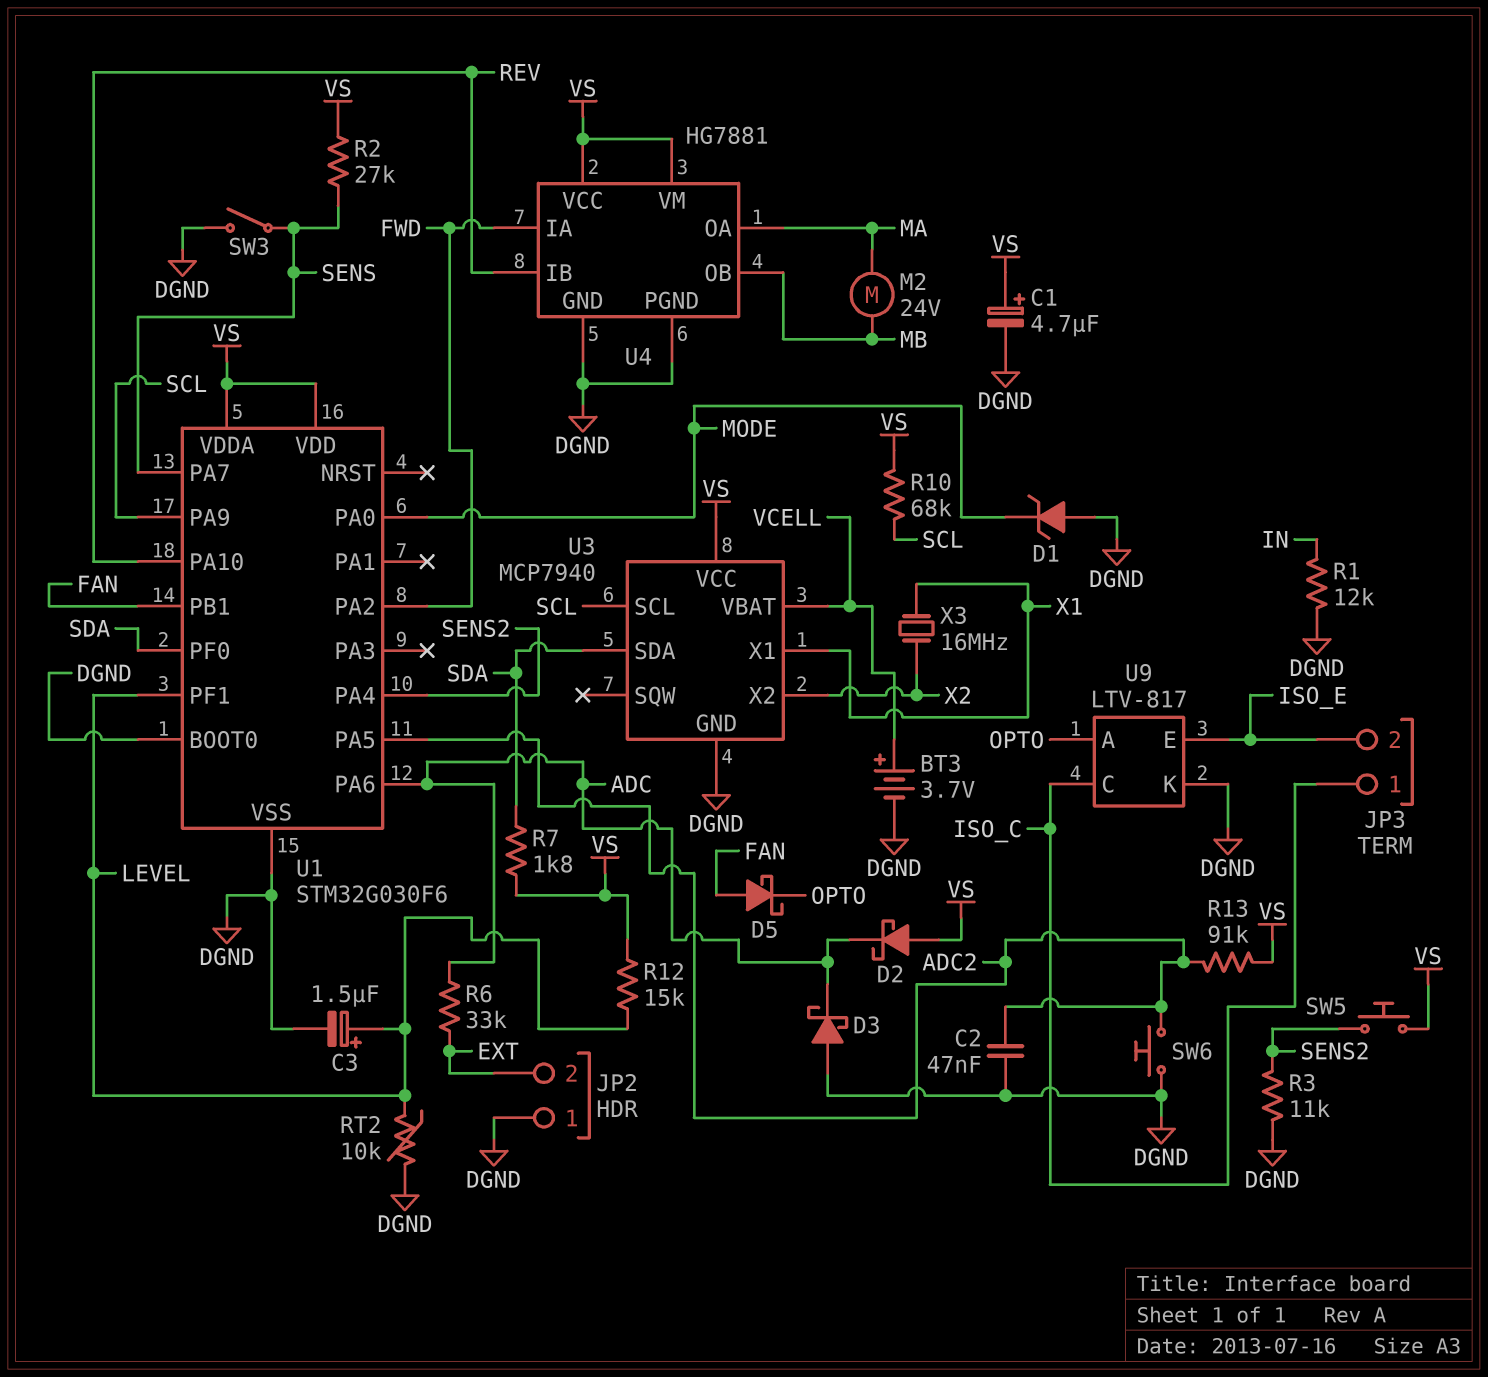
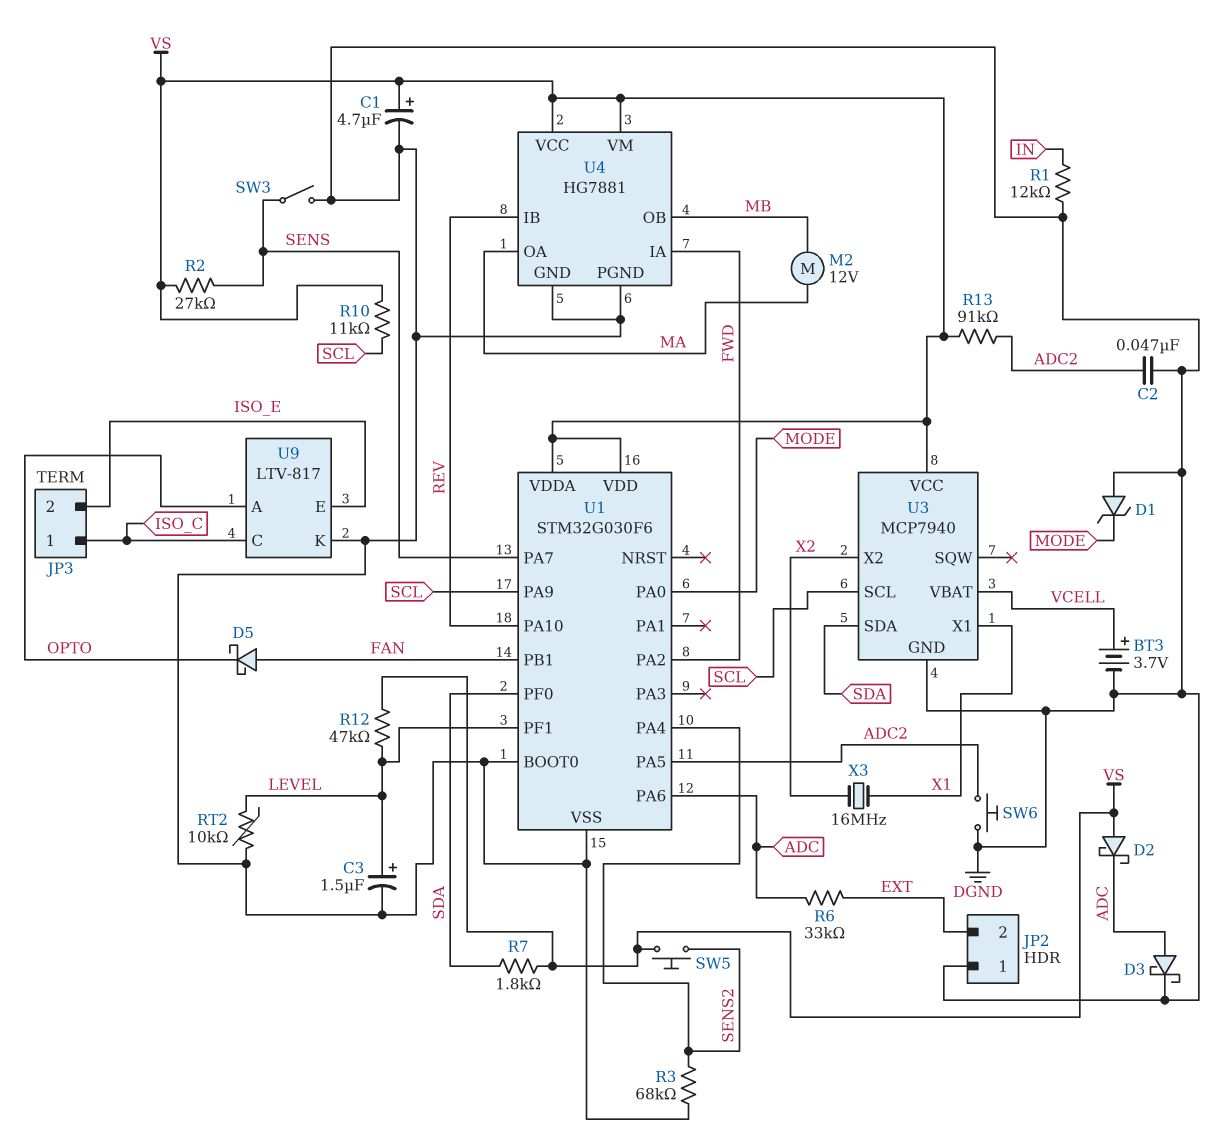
D3: schottky (A DGND, K ADC) -> schottky (A ADC, K DGND)
M2: motor 24V (MA, MB) -> motor 12V (MA, MB)
R3: 11k (DGND, SENS2) -> 68k (DGND, SENS2)
R10: 68k (SCL, VS) -> 11k (SCL, VS)
R12: 15k (LEVEL, VS) -> 47k (LEVEL, VS)

